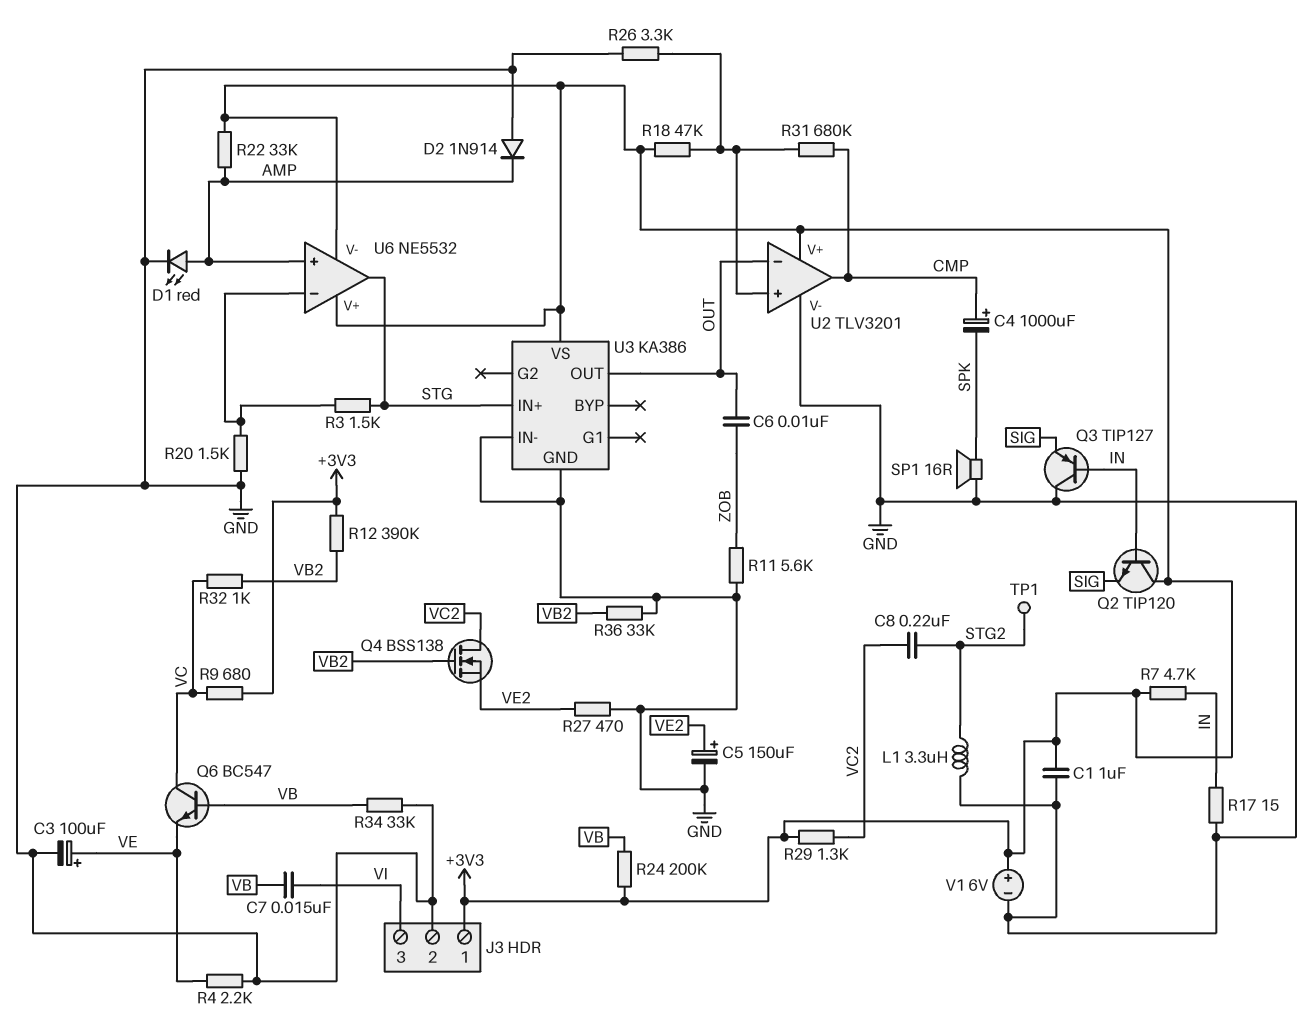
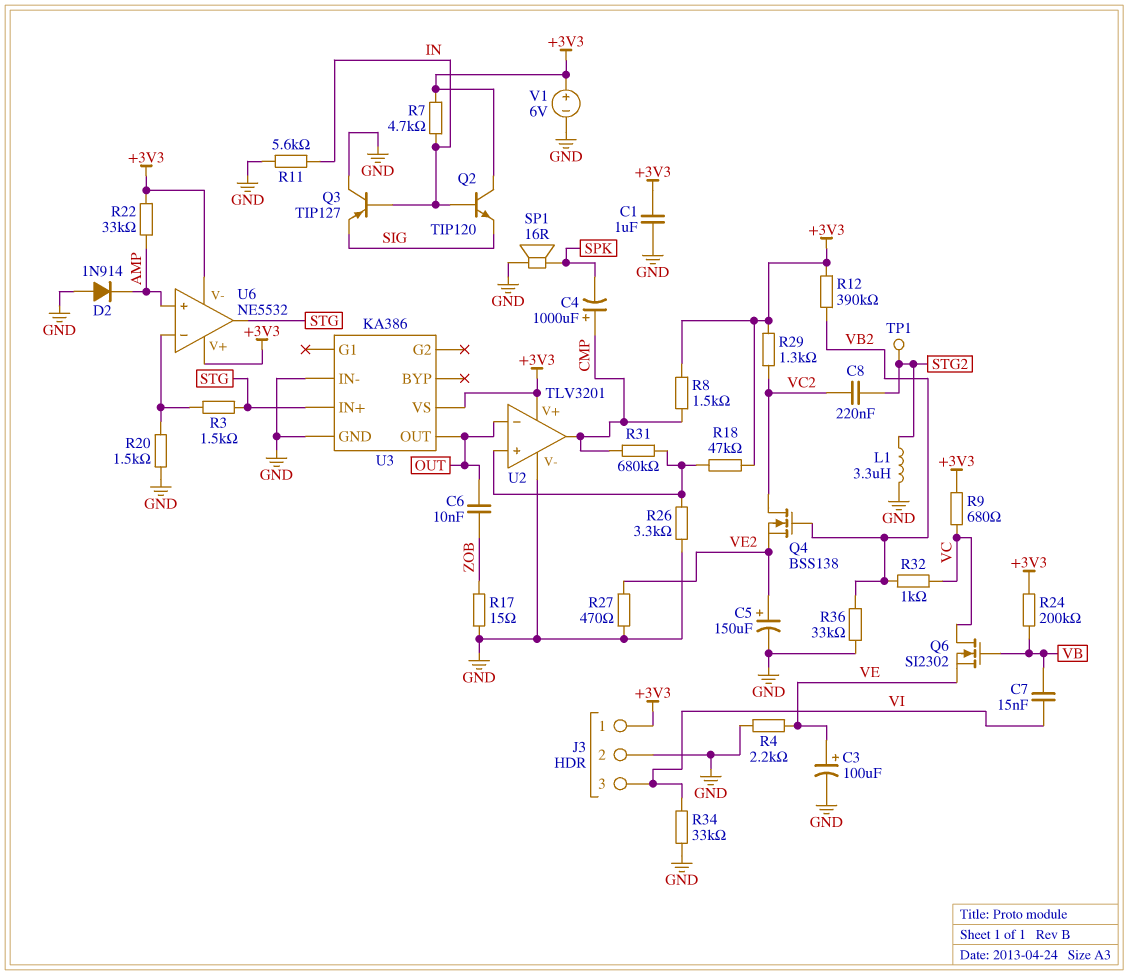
D1: LED red (A AMP, K GND) -> none
Q6: NPN BC547 (B VB, C VC, E VE) -> NMOS SI2302 (G VB, D VC, S VE)
R8: none -> 1.5k (+3V3, CMP)
R11: 5.6k (GND, ZOB) -> 5.6k (GND, IN)
R17: 15 (GND, IN) -> 15 (GND, ZOB)
R34: 33k (GND, VB) -> 33k (GND, VI)

